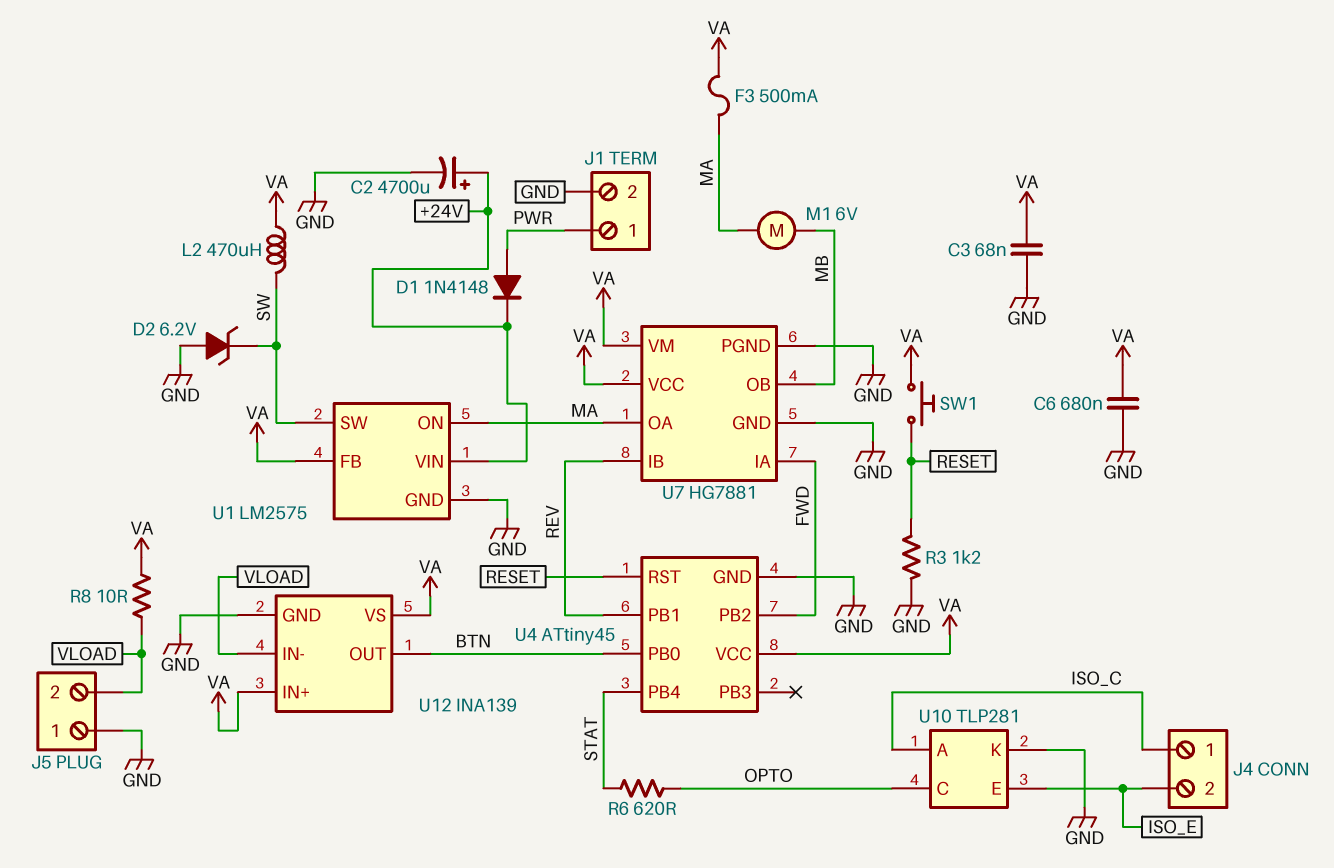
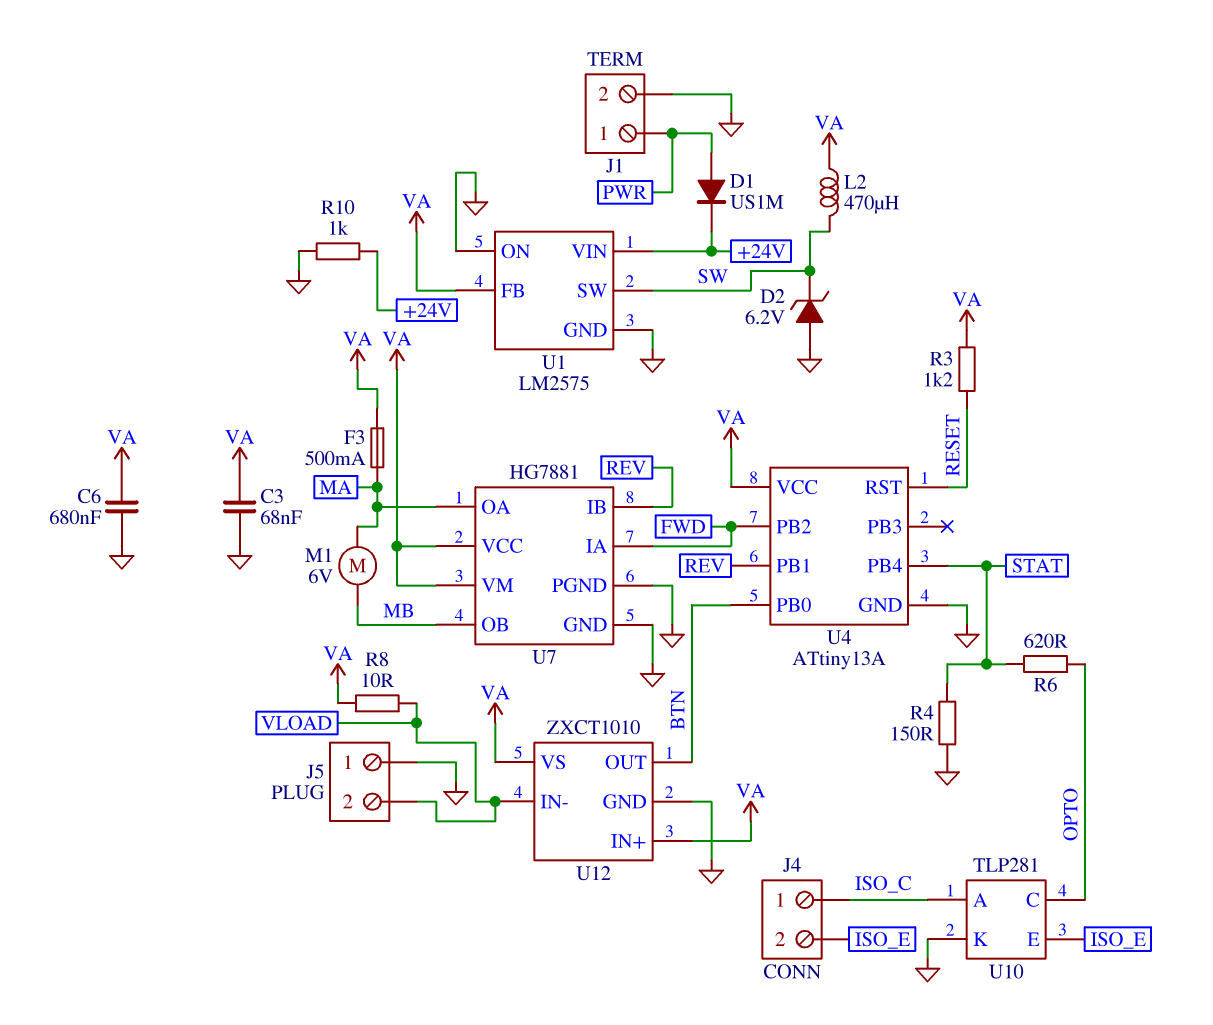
C2: 4700uF (plus +24V, minus GND) -> none
D1: diode 1N4148 (A PWR, K +24V) -> diode US1M (A PWR, K +24V)
R3: 1.2k (GND, RESET) -> 1.2k (RESET, VA)
R4: none -> 150 (GND, STAT)
R10: none -> 1k (+24V, GND)
SW1: button (RESET, VA) -> none
U1 pin ON: MA -> GND
U4: ATtiny45 -> ATtiny13A
U12: INA139 -> ZXCT1010

